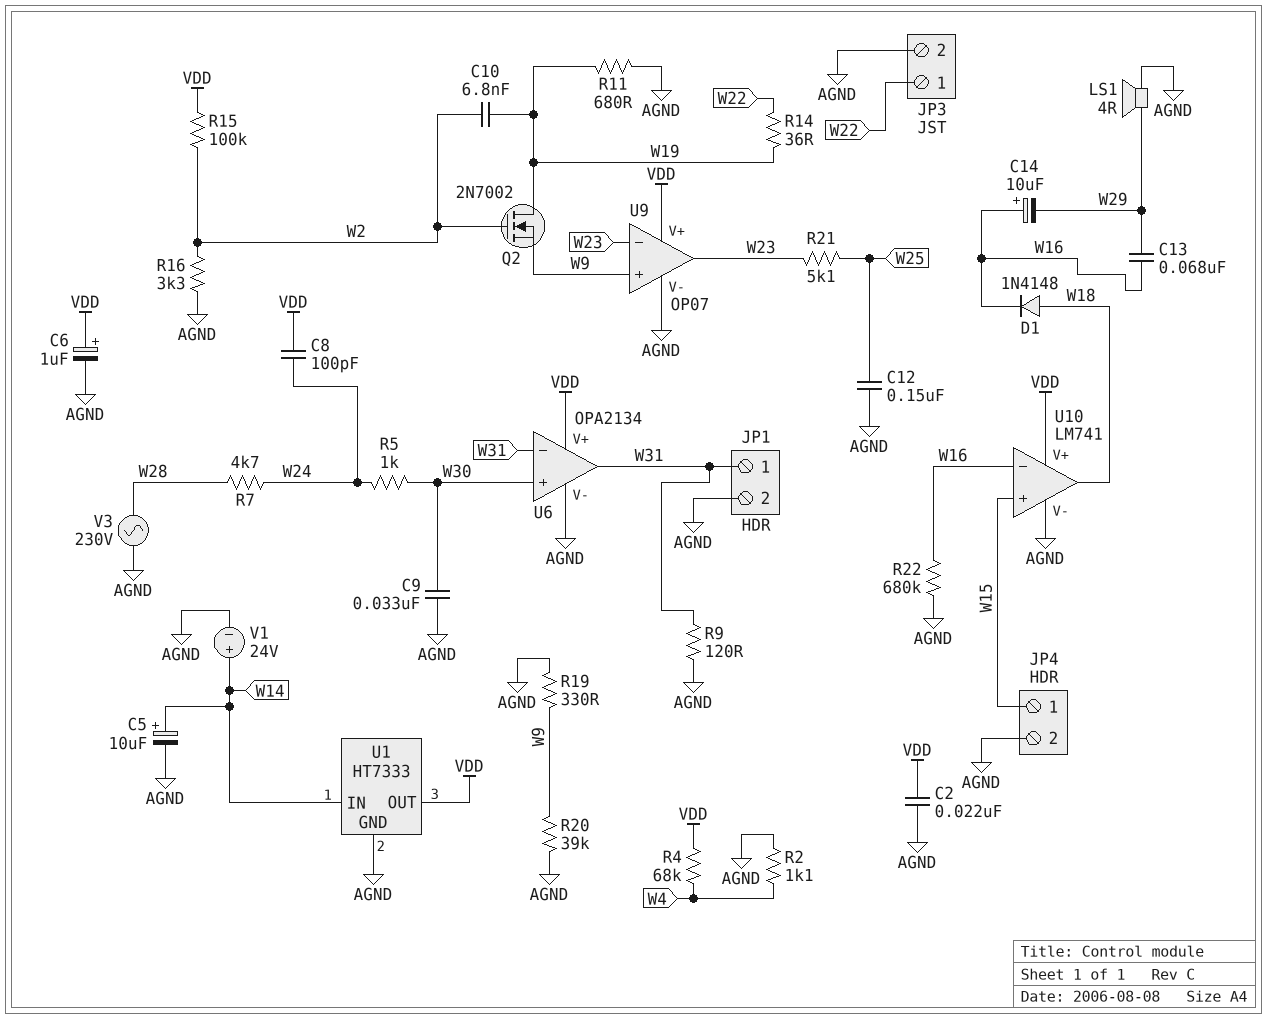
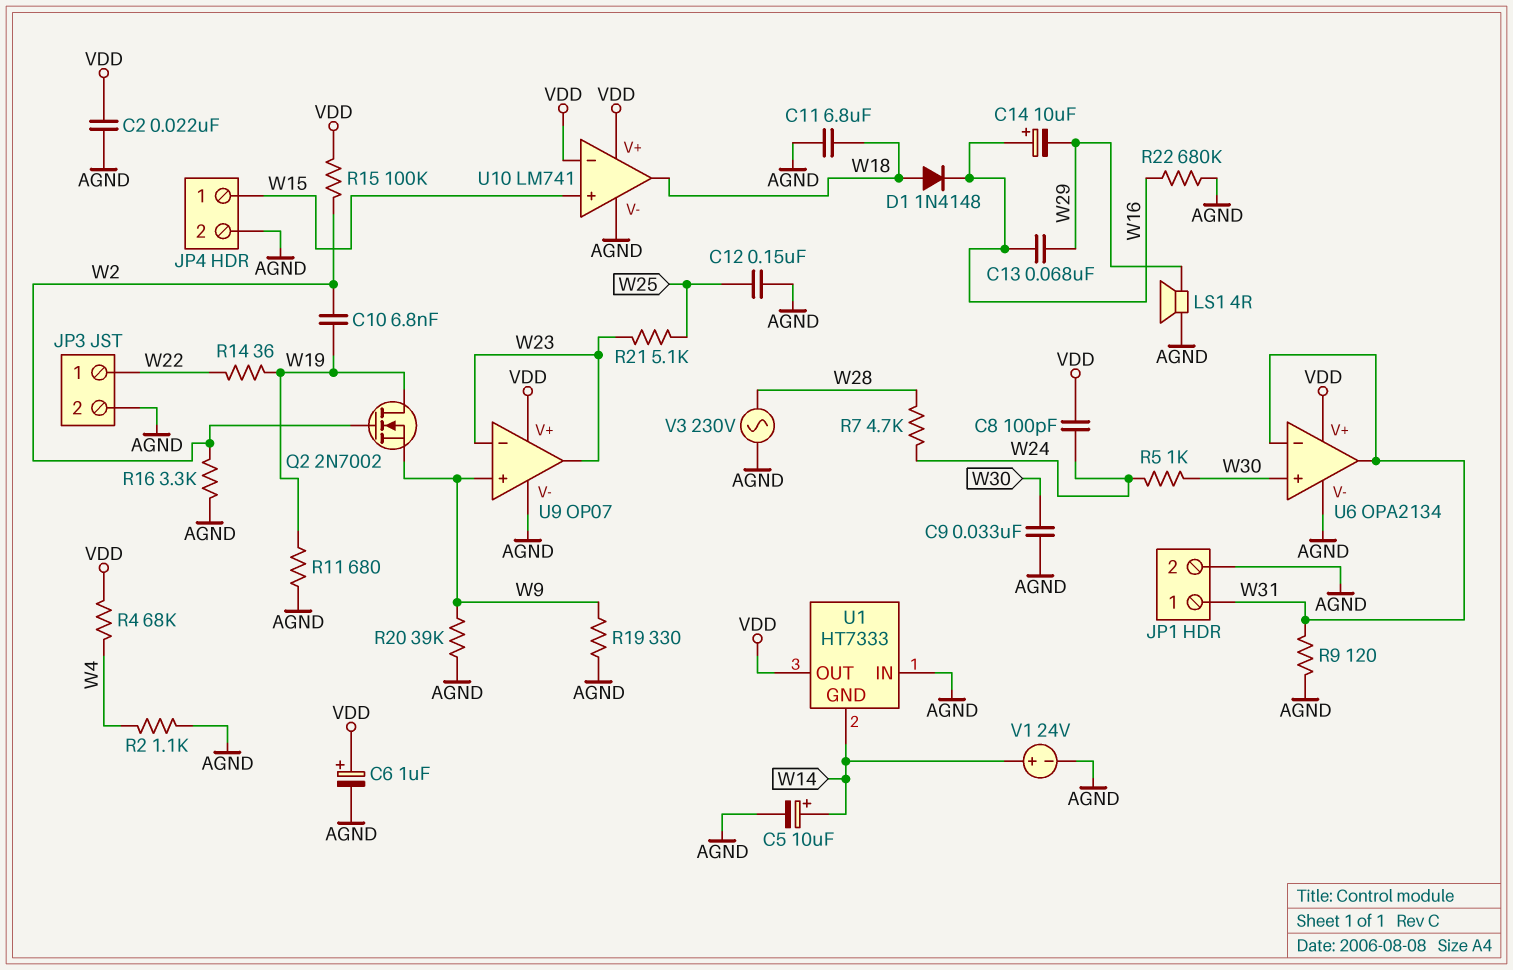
C11: none -> 6.8uF (AGND, W18)
U1 pin GND: AGND -> W14
U1 pin IN: W14 -> AGND
U10 pin in-: W16 -> VDD

